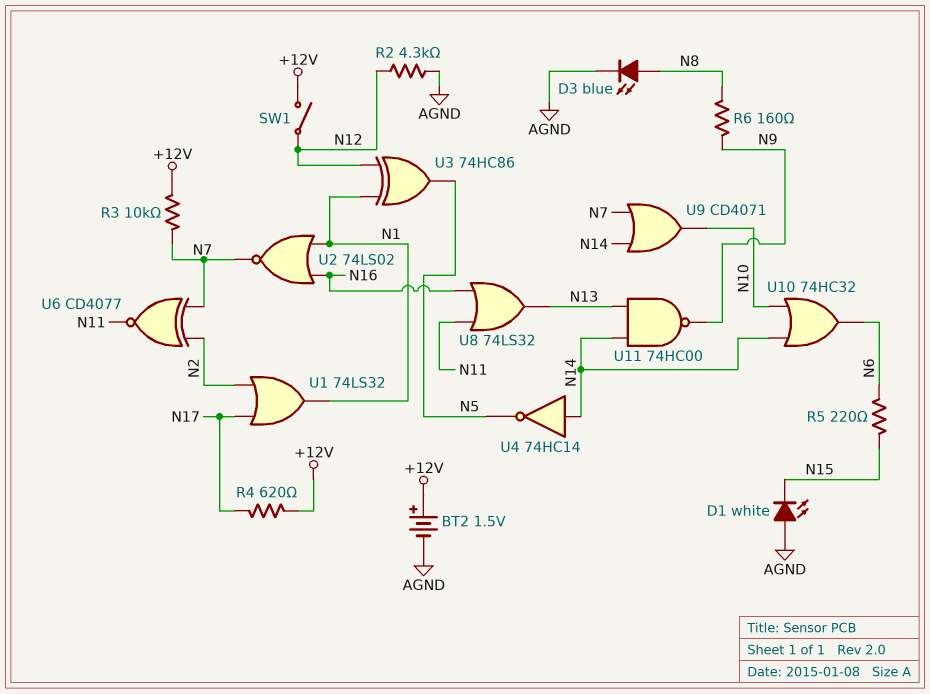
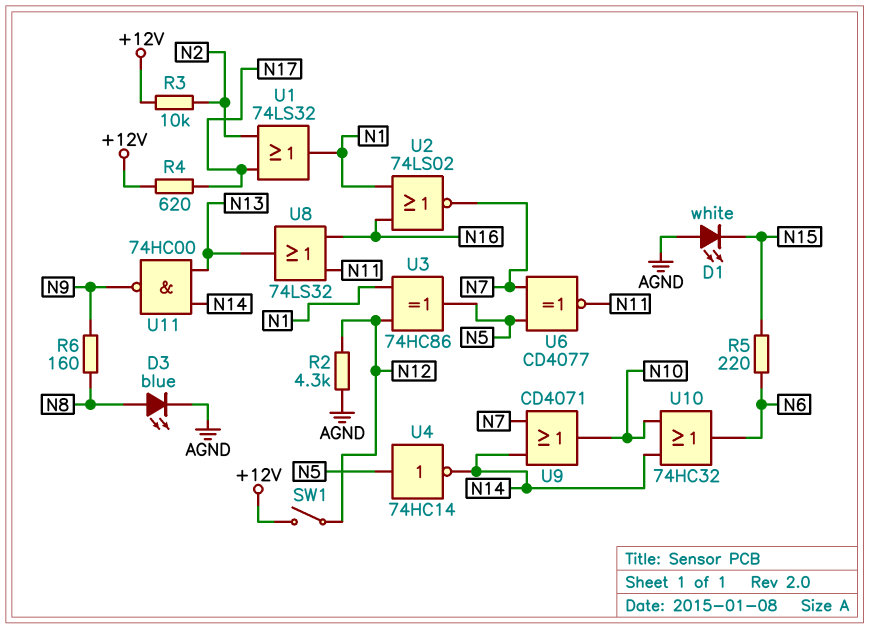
BT2: 1.5V (plus +12V, minus AGND) -> none
R3: 10k (+12V, N7) -> 10k (+12V, N2)
U4: NOT 74HC14 (in N14, out N5) -> NOT 74HC14 (in N5, out N14)
U6: XNOR CD4077 (in N2, in N7, out N11) -> XNOR CD4077 (in N5, in N7, out N11)

